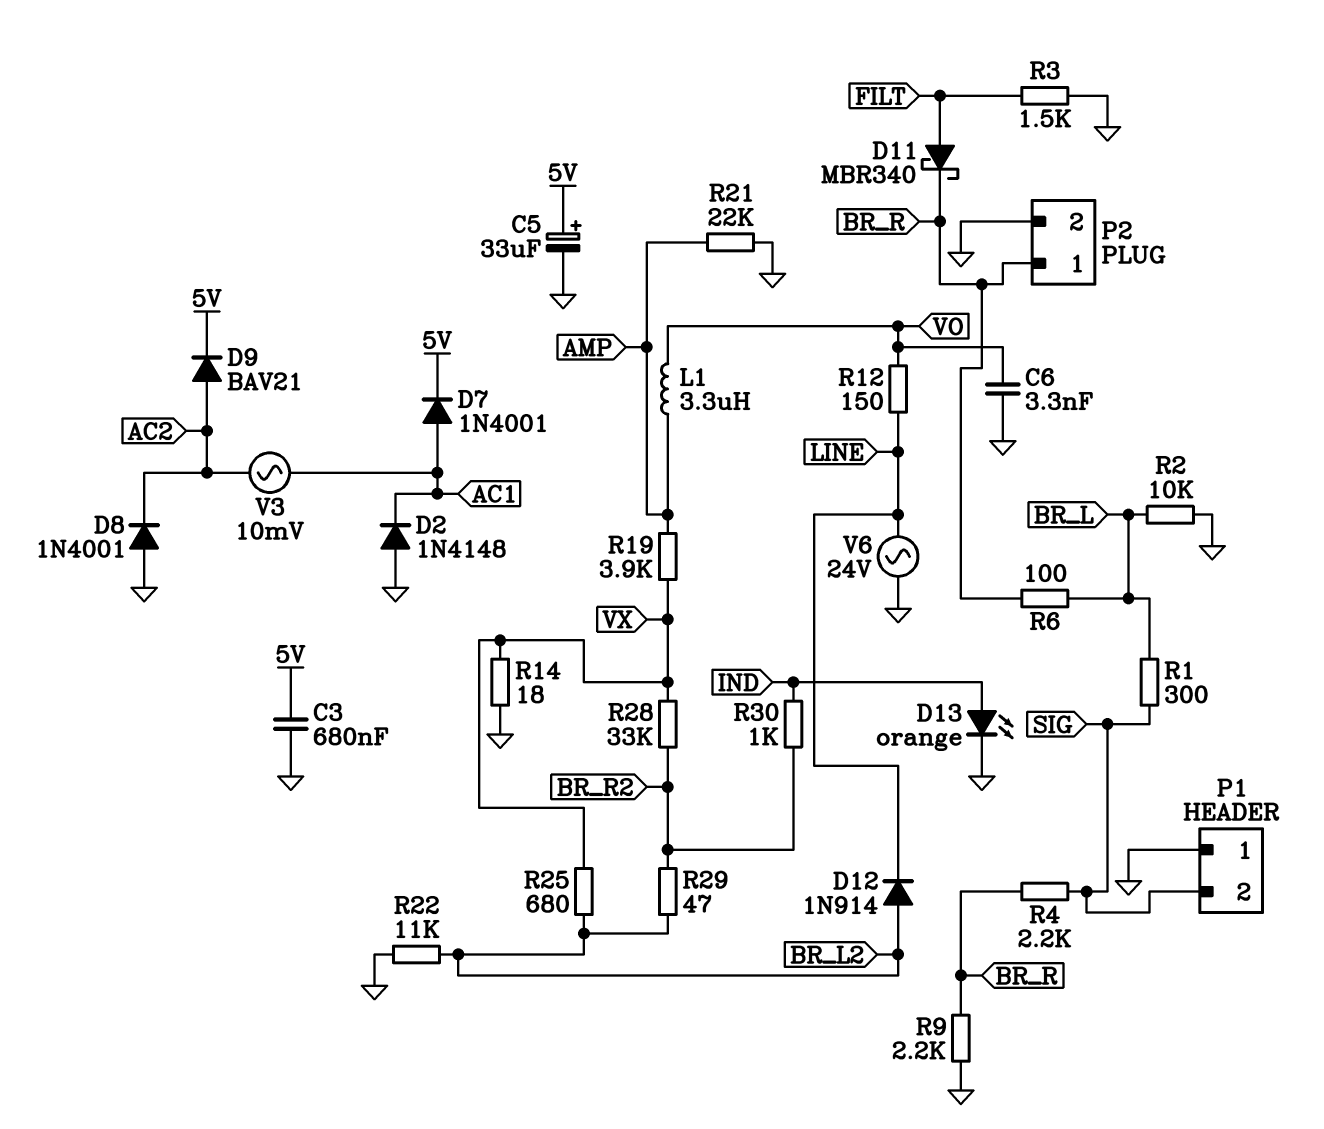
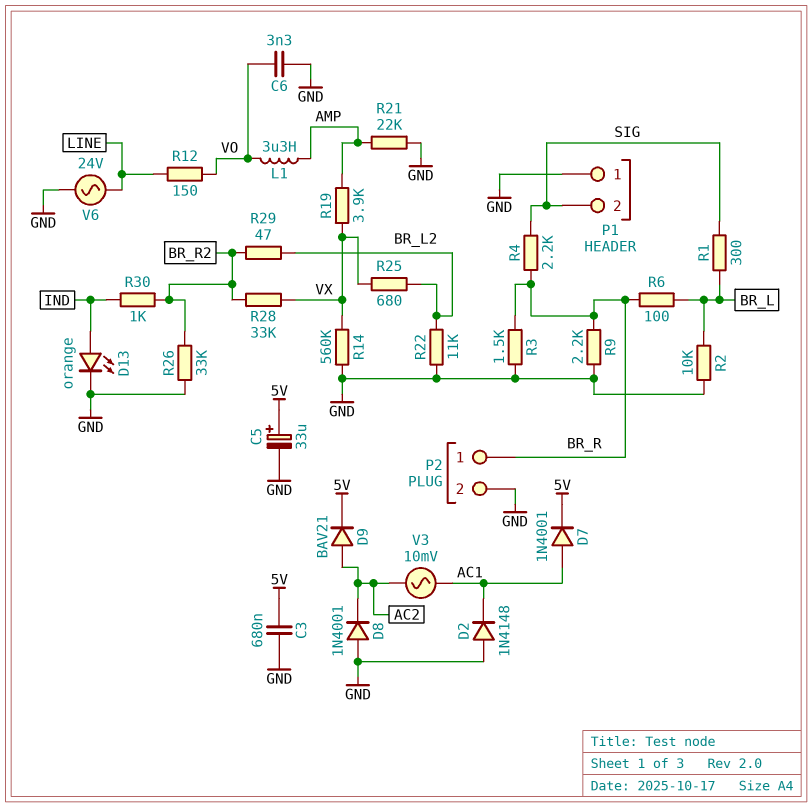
D11: schottky MBR340 (A FILT, K BR_R) -> none
D12: diode 1N914 (A BR_L2, K LINE) -> none
R3: 1.5k (FILT, GND) -> 1.5k (BR_R, GND)
R14: 18 (GND, VX) -> 560k (GND, VX)
R26: none -> 33k (BR_R2, GND)

